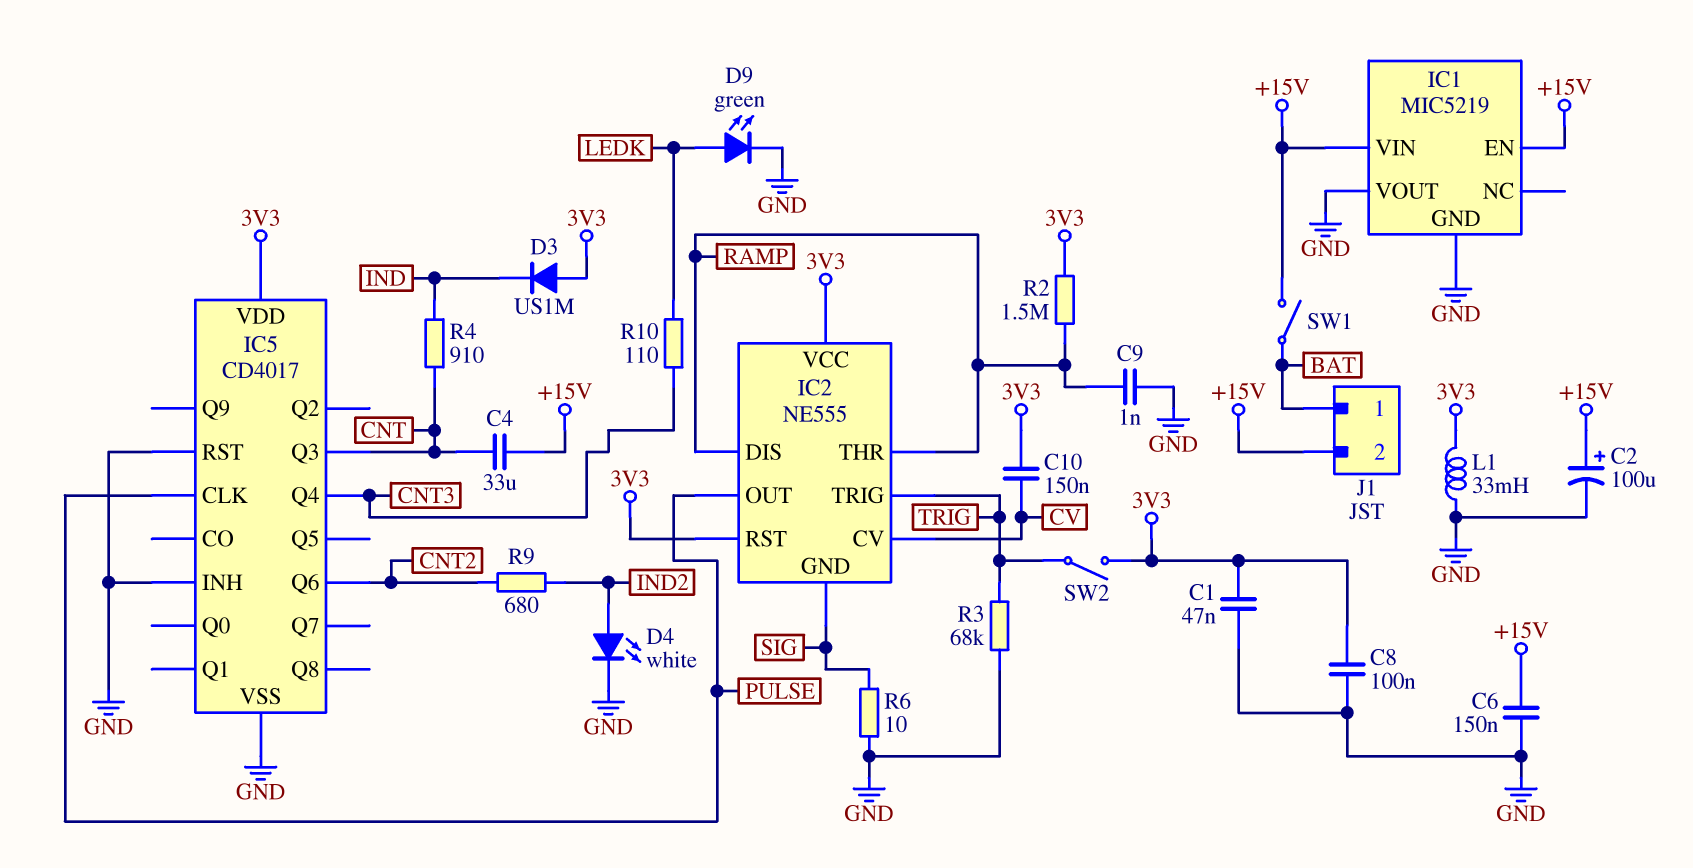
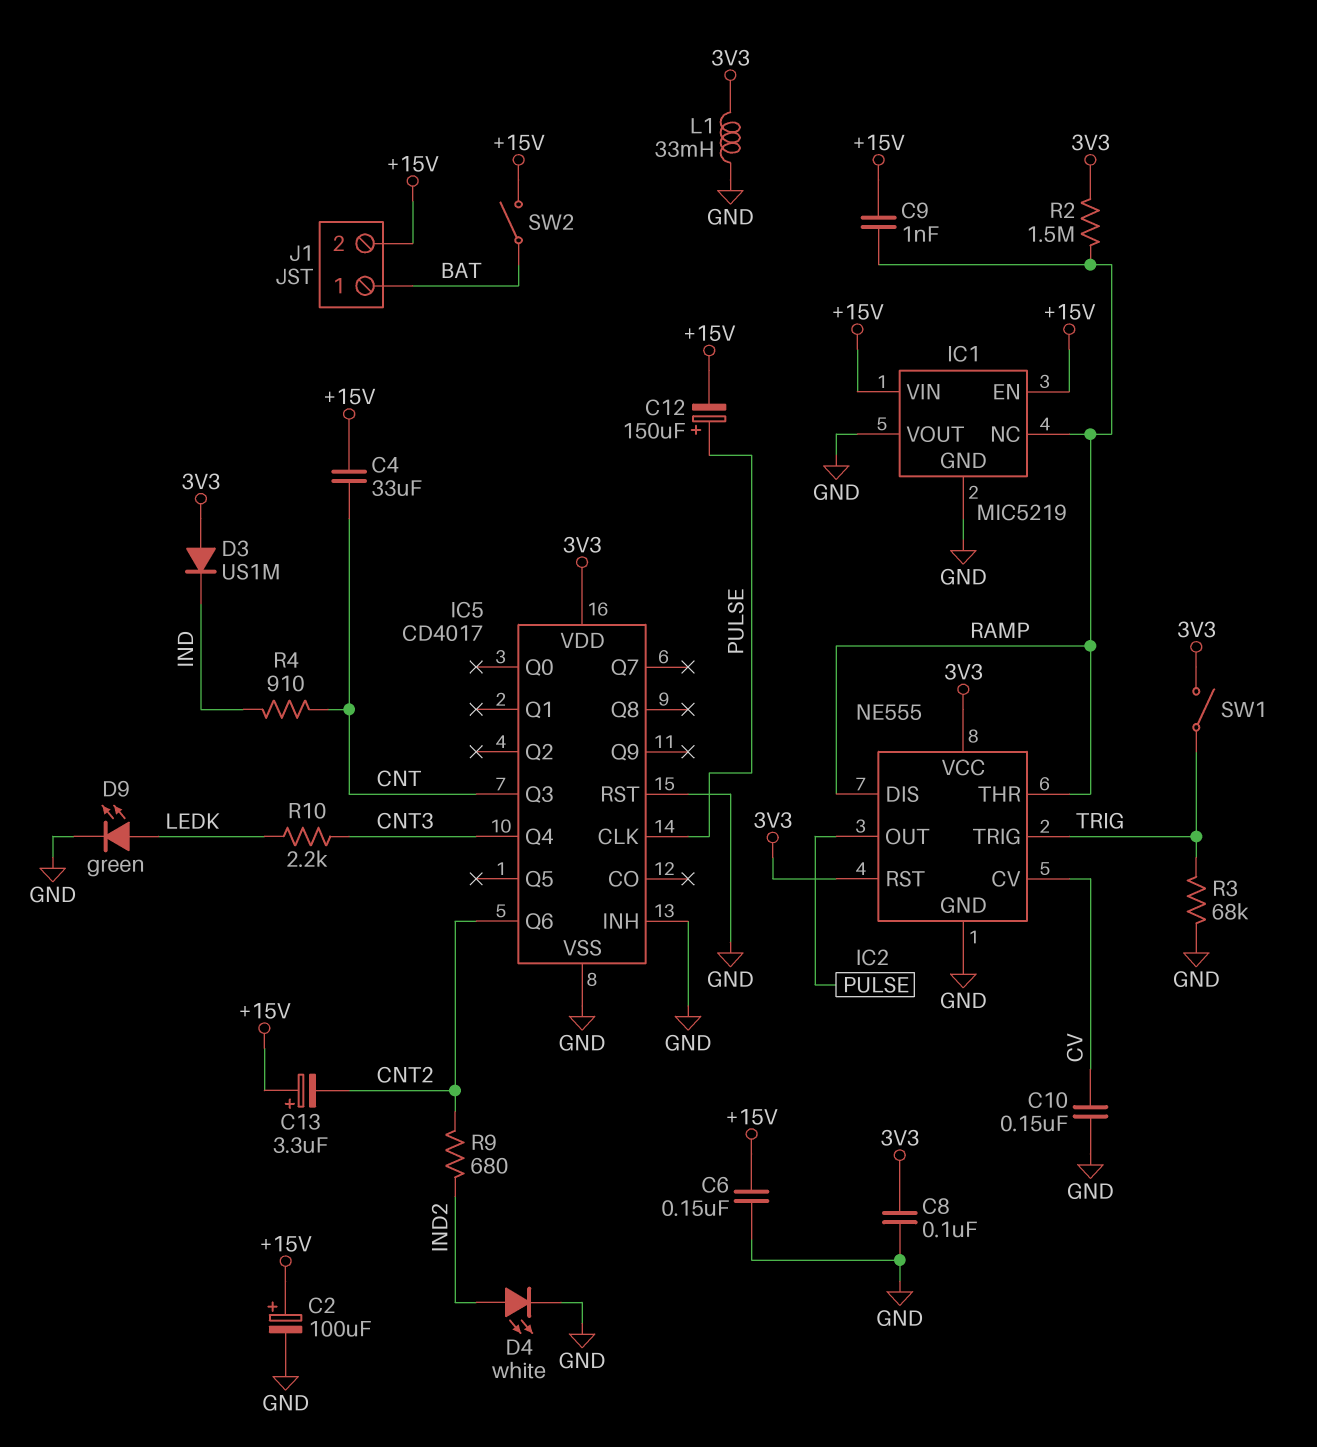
C1: 47nF (3V3, GND) -> none
C9: 1nF (GND, RAMP) -> 1nF (+15V, RAMP)
C10: 150nF (3V3, CV) -> 150nF (CV, GND)
C12: none -> 150uF (plus PULSE, minus +15V)
C13: none -> 3.3uF (plus +15V, minus CNT2)
IC1 pin NC: none -> RAMP
IC2 pin GND: SIG -> GND
R6: 10 (GND, SIG) -> none
R10: 110 (CNT3, LEDK) -> 2.2k (CNT3, LEDK)
SW1: switch (+15V, BAT) -> switch (3V3, TRIG)
SW2: switch (3V3, TRIG) -> switch (+15V, BAT)

